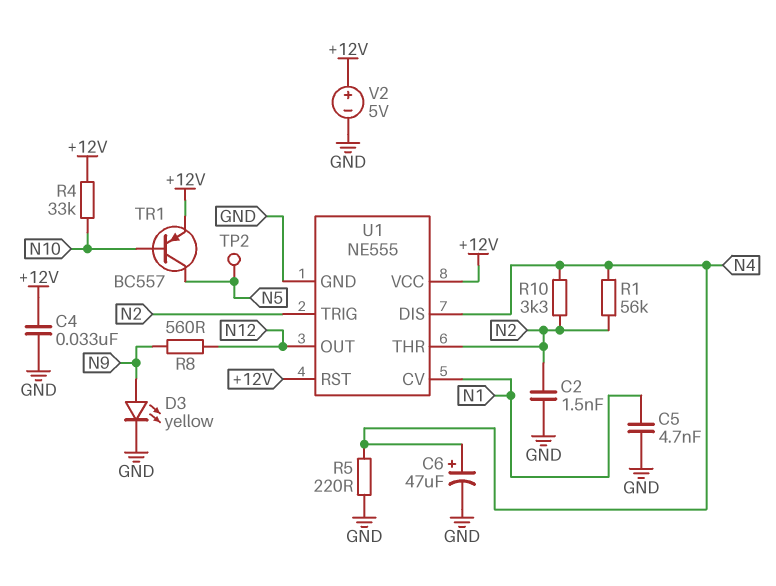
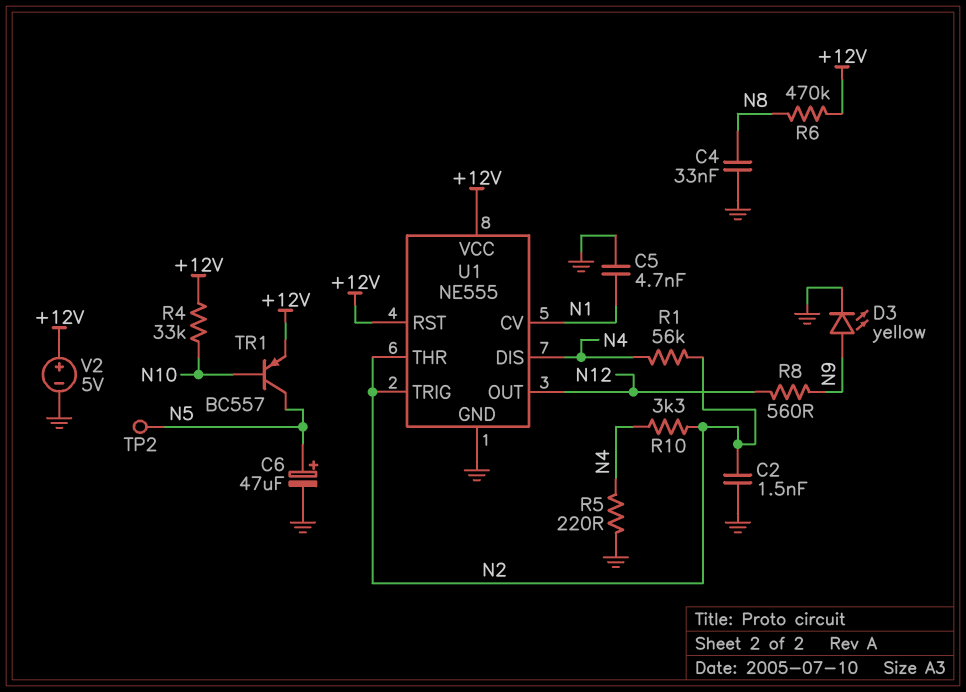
C4: 33nF (+12V, GND) -> 33nF (GND, N8)
C6: 47uF (plus N4, minus GND) -> 47uF (plus N5, minus GND)
R6: none -> 470k (+12V, N8)

